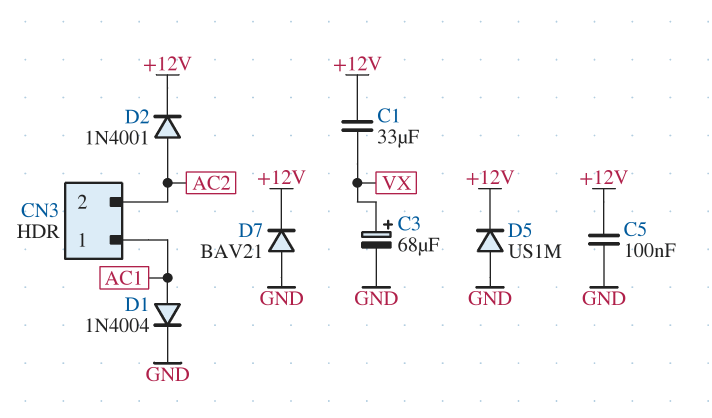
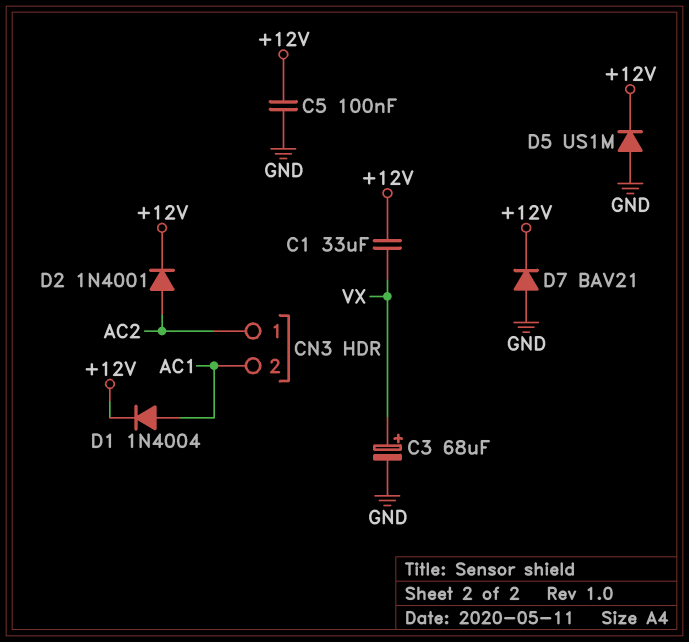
CN3 pin 1: AC1 -> AC2
CN3 pin 2: AC2 -> AC1
D1: diode 1N4004 (A AC1, K GND) -> diode 1N4004 (A AC1, K +12V)

